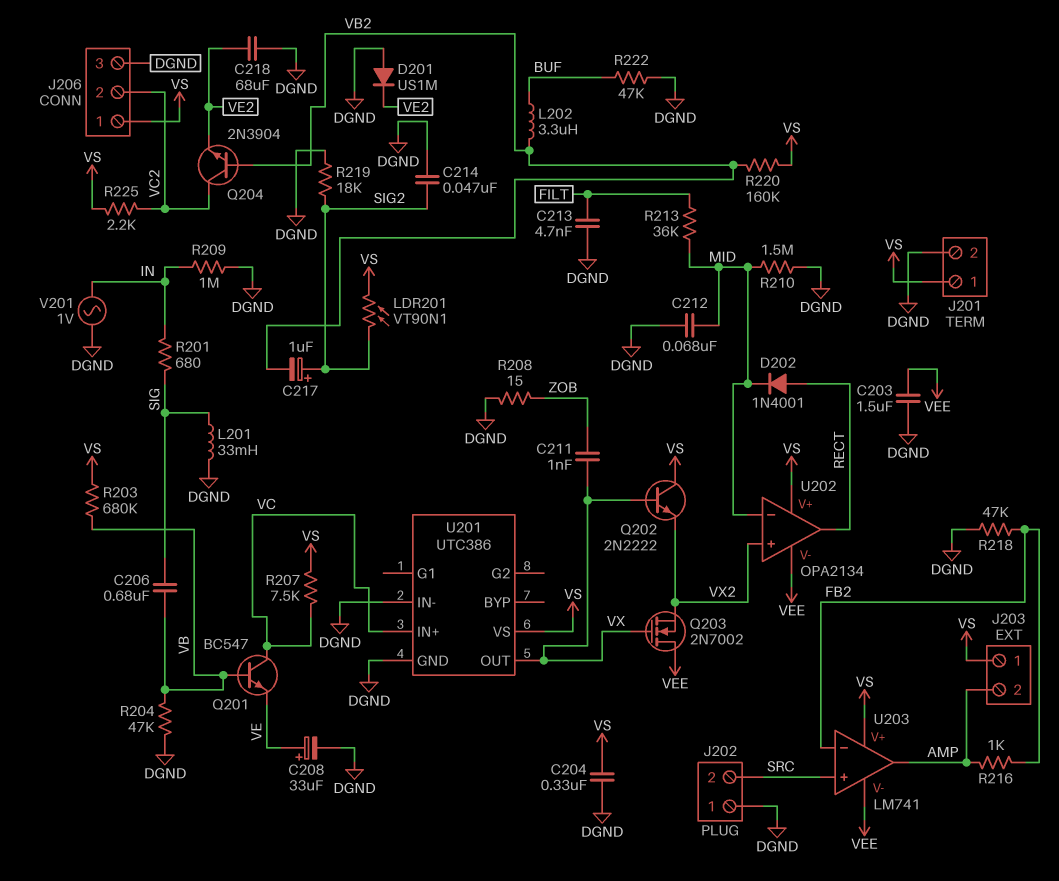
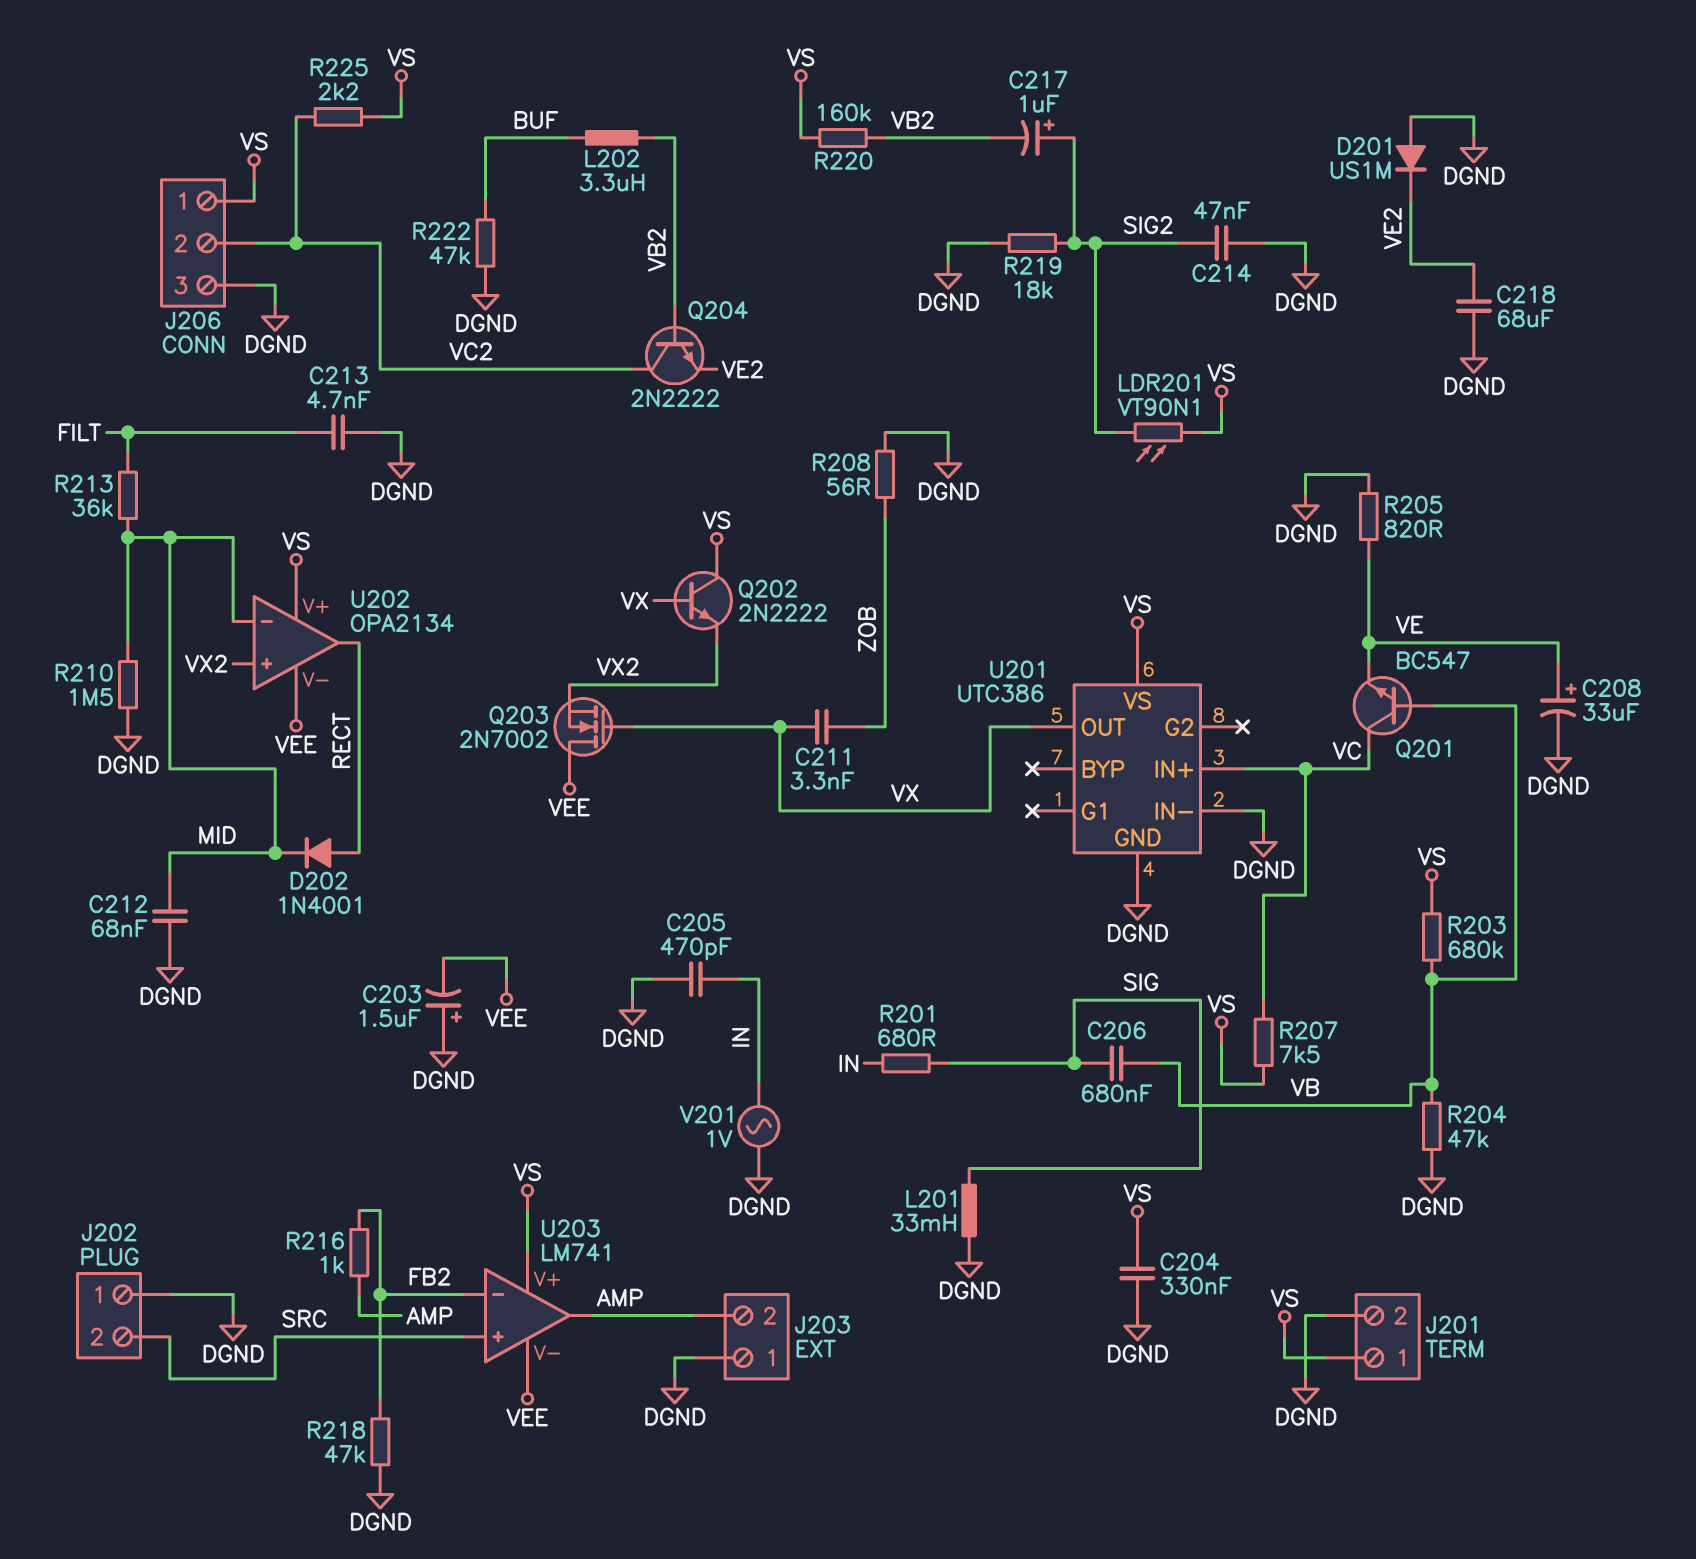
C203: 1.5uF (DGND, VEE) -> 1.5uF (plus DGND, minus VEE)
C205: none -> 470pF (DGND, IN)
C211: 1nF (VX, ZOB) -> 3.3nF (VX, ZOB)
J203 pin 1: VS -> DGND
Q204: NPN 2N3904 (B VB2, C VC2, E VE2) -> NPN 2N2222 (B VB2, C VC2, E VE2)
R205: none -> 820 (DGND, VE)
R208: 15 (DGND, ZOB) -> 56 (DGND, ZOB)
R209: 1M (DGND, IN) -> none

